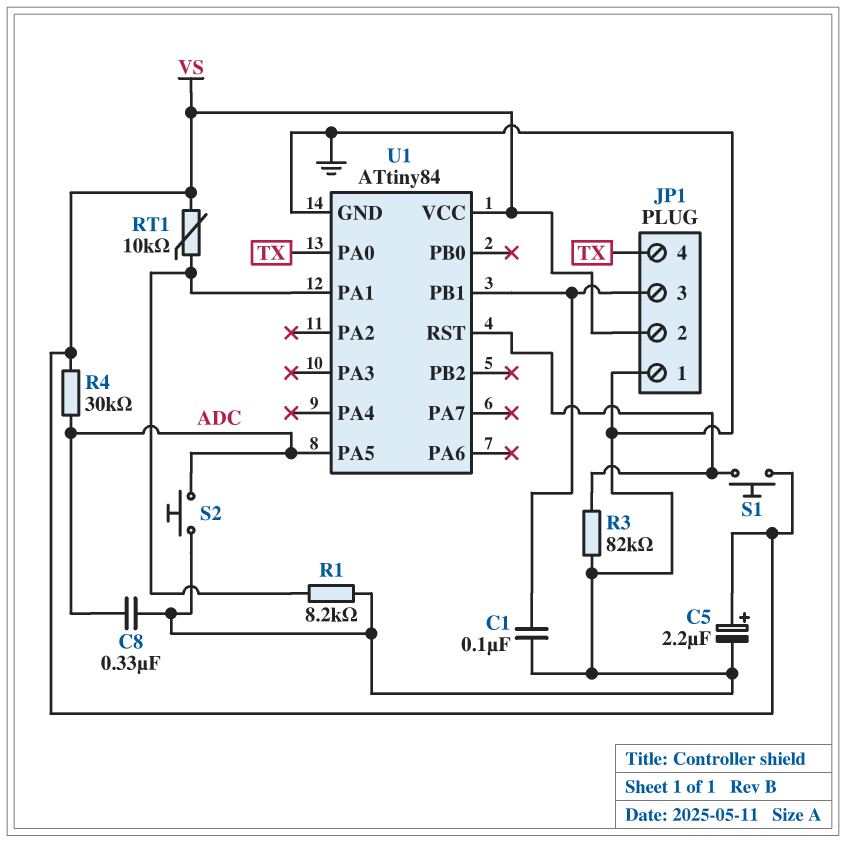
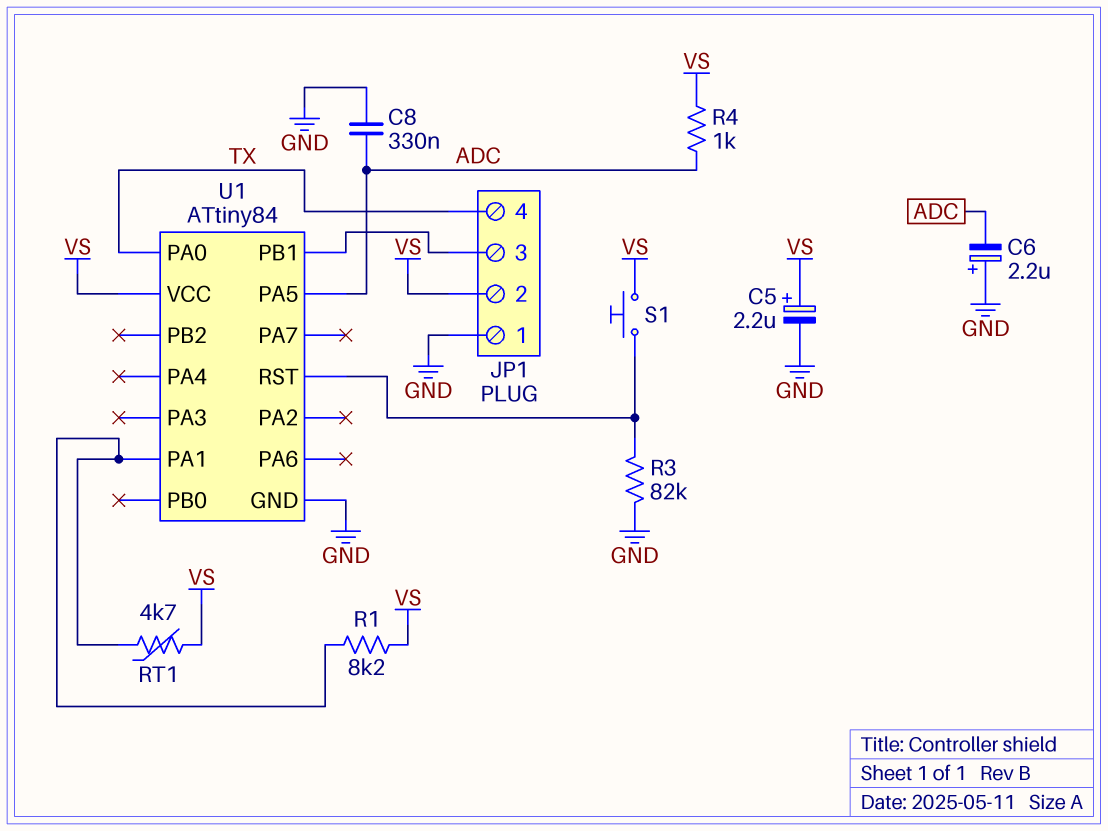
C1: 100nF (GND, JP1/3) -> none
C6: none -> 2.2uF (plus GND, minus ADC)
R1: 8.2k (GND, U1/PA1) -> 8.2k (U1/PA1, VS)
R4: 30k (ADC, VS) -> 1k (ADC, VS)
RT1: 10k (U1/PA1, VS) -> 4.7k (U1/PA1, VS)
S2: button (ADC, GND) -> none

